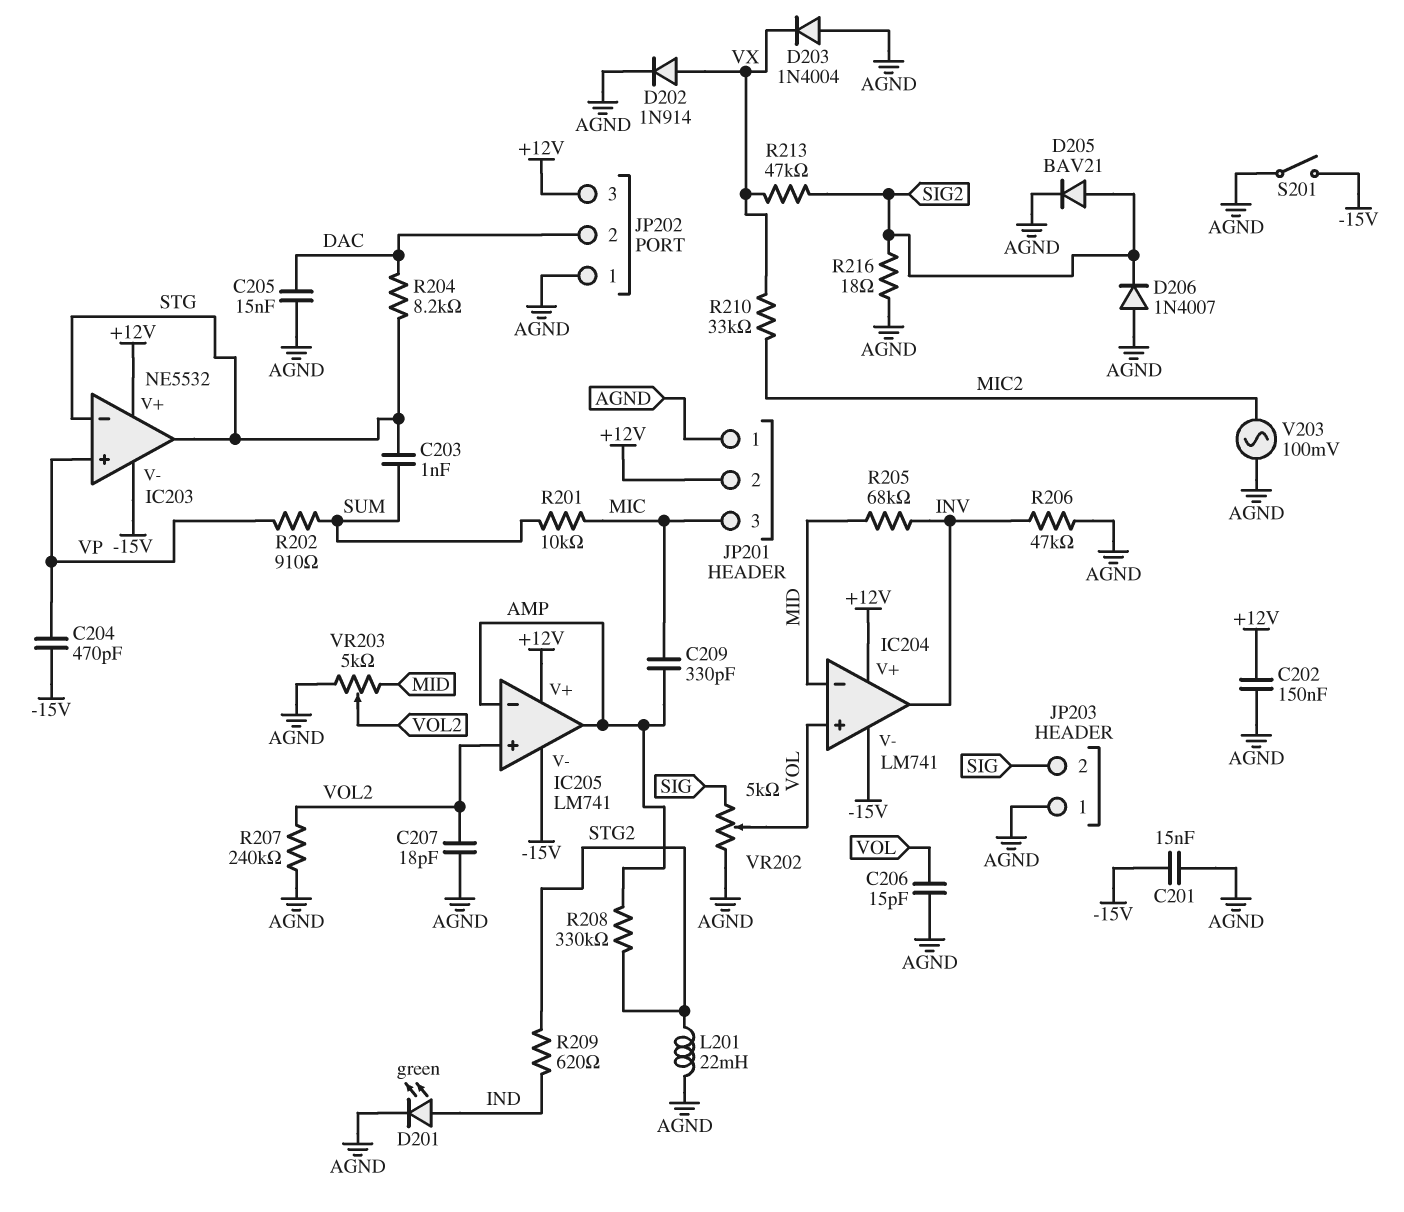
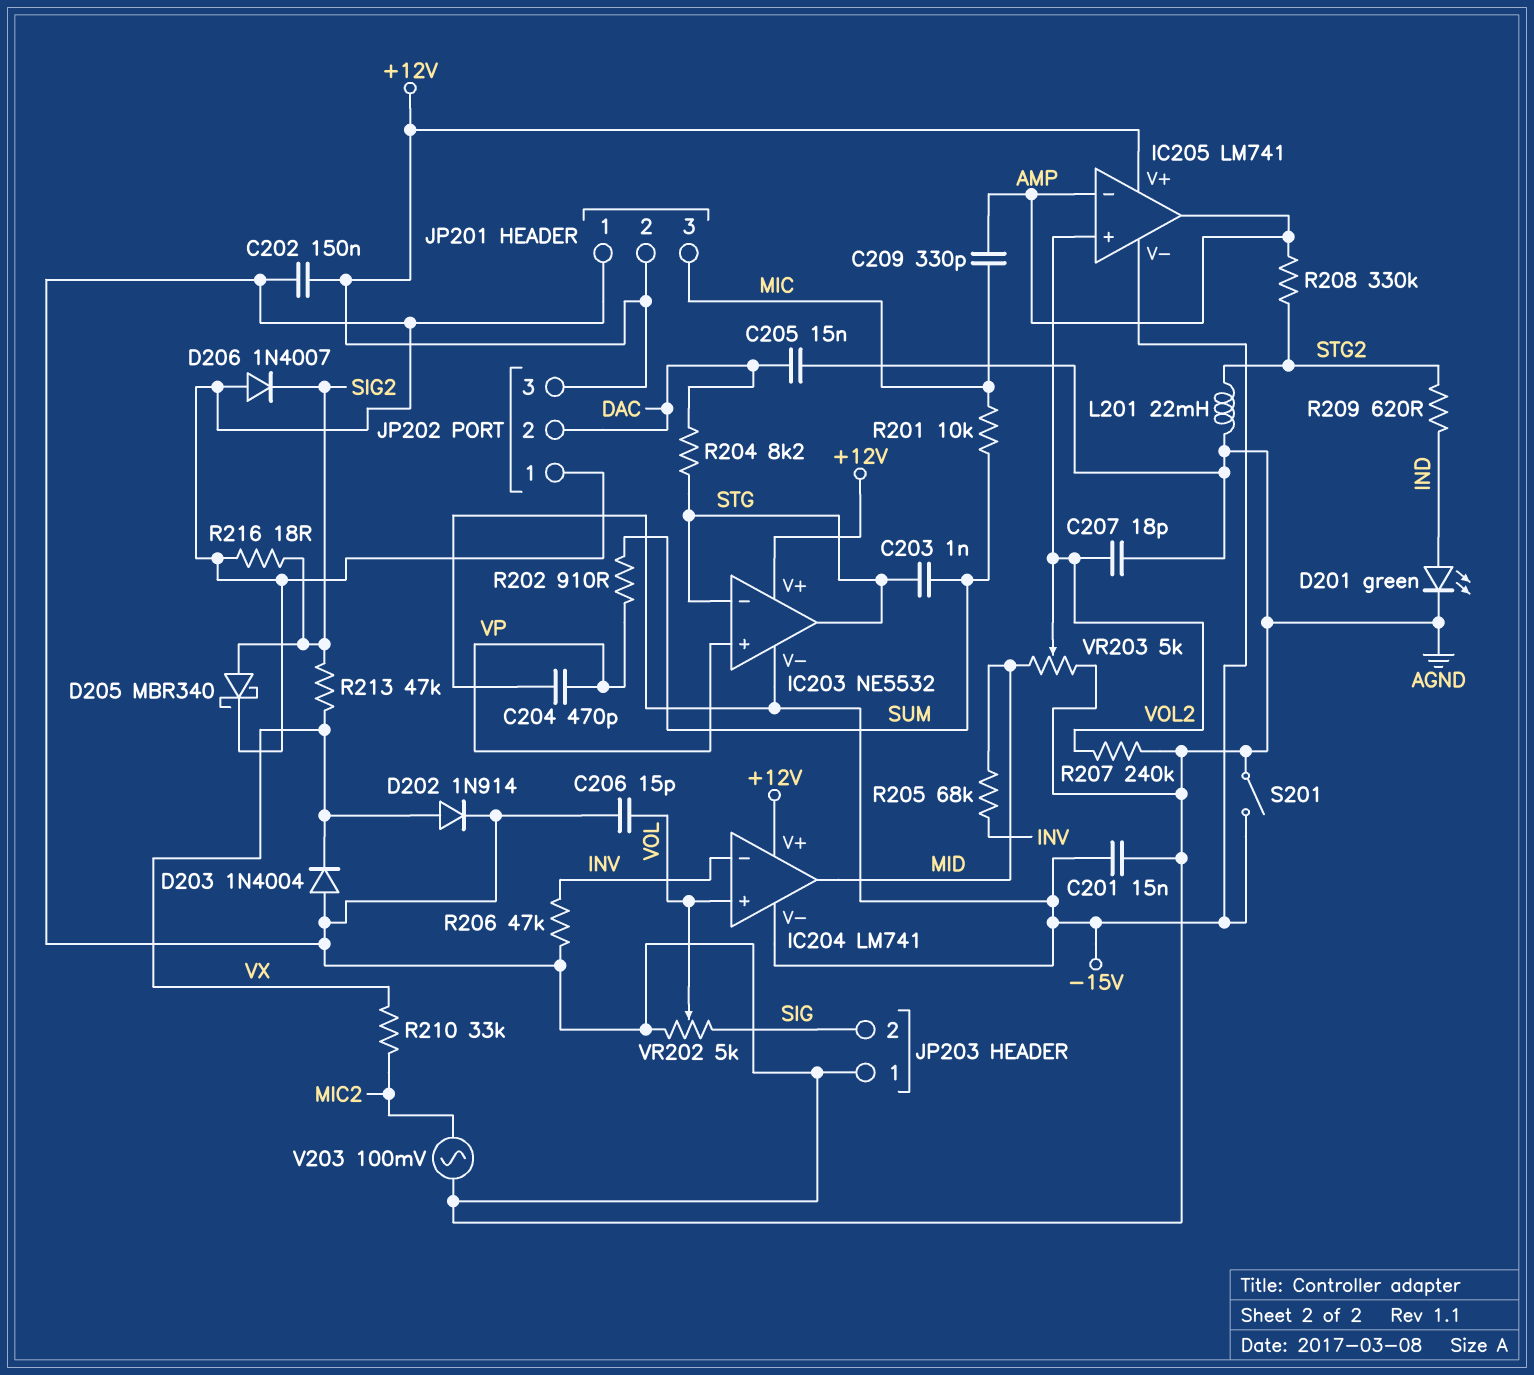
D205: diode BAV21 (A SIG2, K AGND) -> schottky MBR340 (A SIG2, K AGND)
IC204 pin in-: MID -> INV
IC204 pin out: INV -> MID

